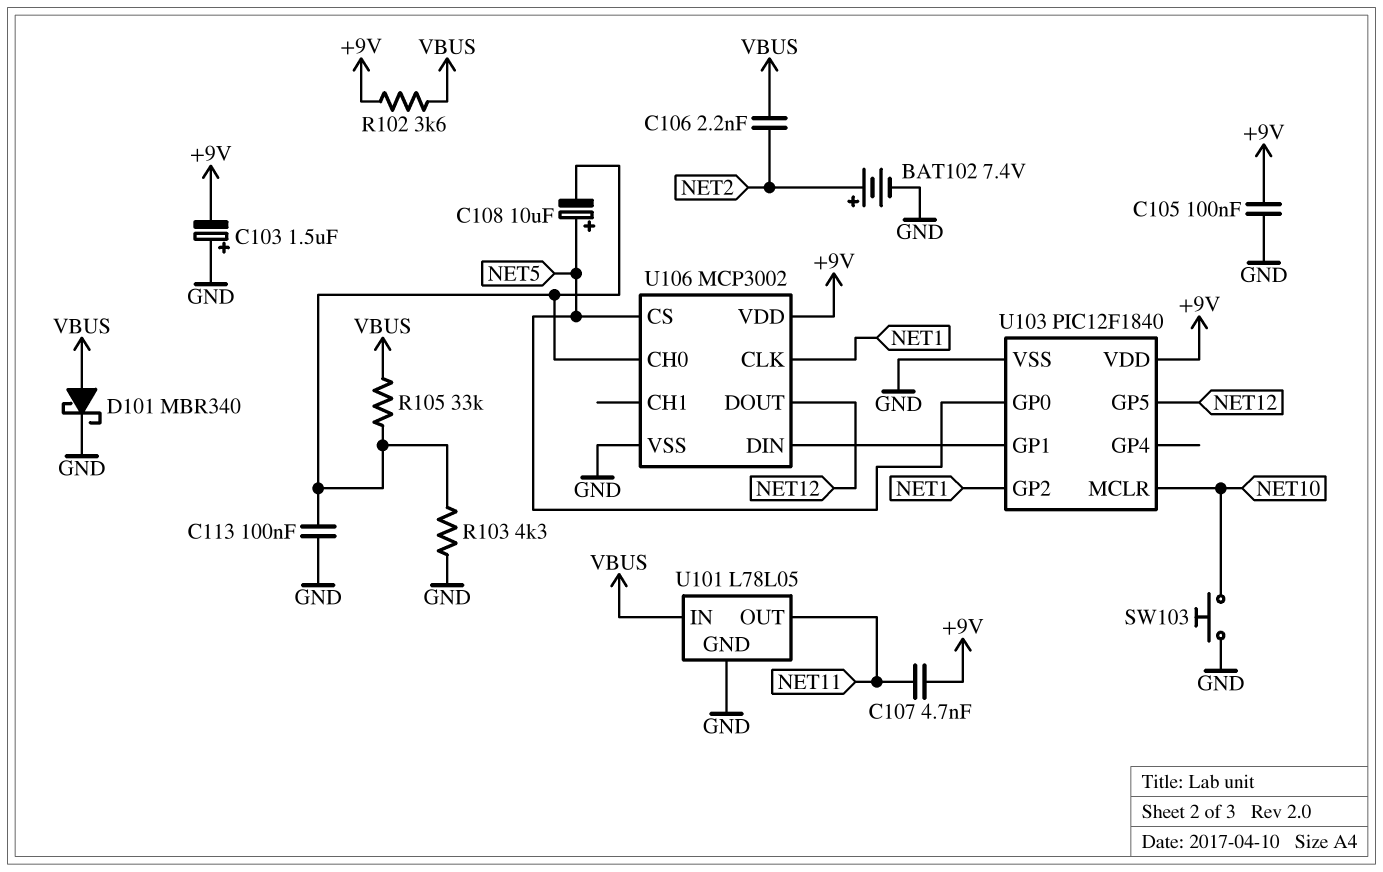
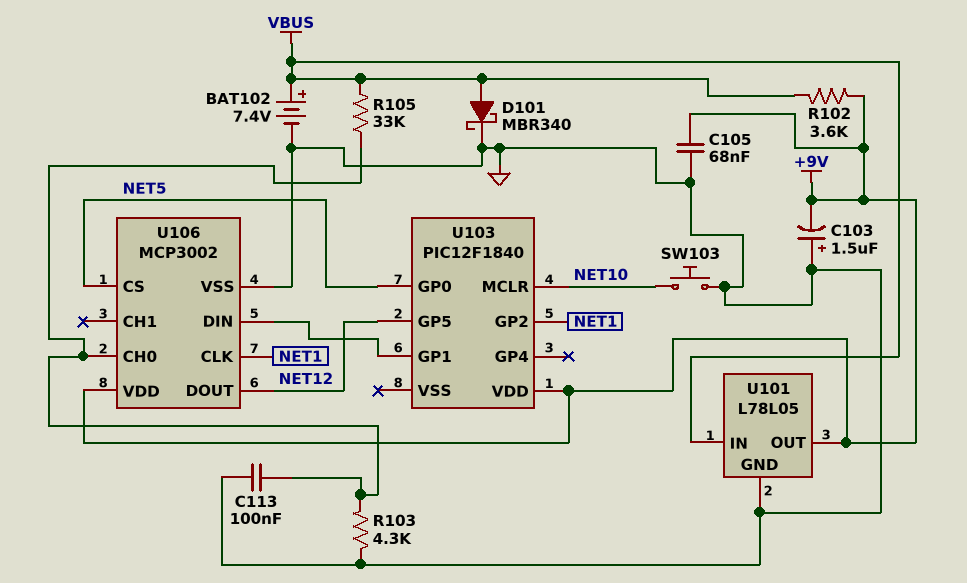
BAT102: 7.4V (plus NET2, minus GND) -> 7.4V (plus VBUS, minus GND)
C105: 100nF (+9V, GND) -> 68nF (+9V, GND)
C106: 2.2nF (NET2, VBUS) -> none
C107: 4.7nF (+9V, NET11) -> none
C108: 10uF (plus NET5, minus U106/CH0) -> none
U101 pin OUT: NET11 -> +9V
U103 pin VSS: GND -> none

